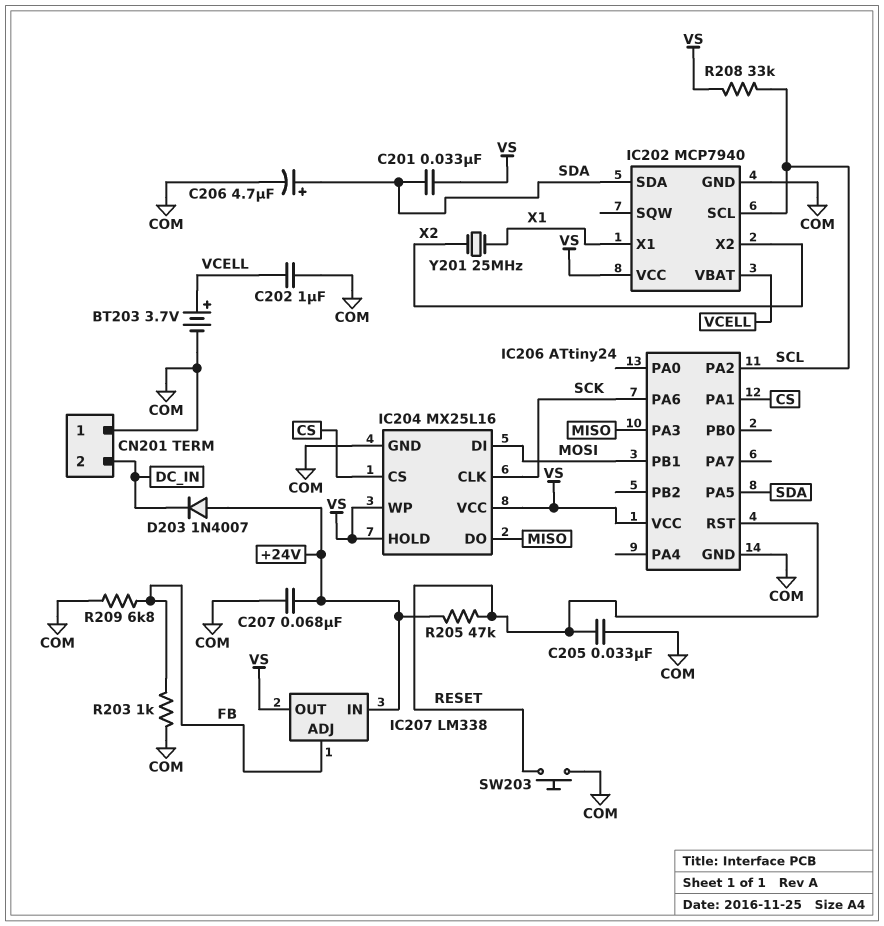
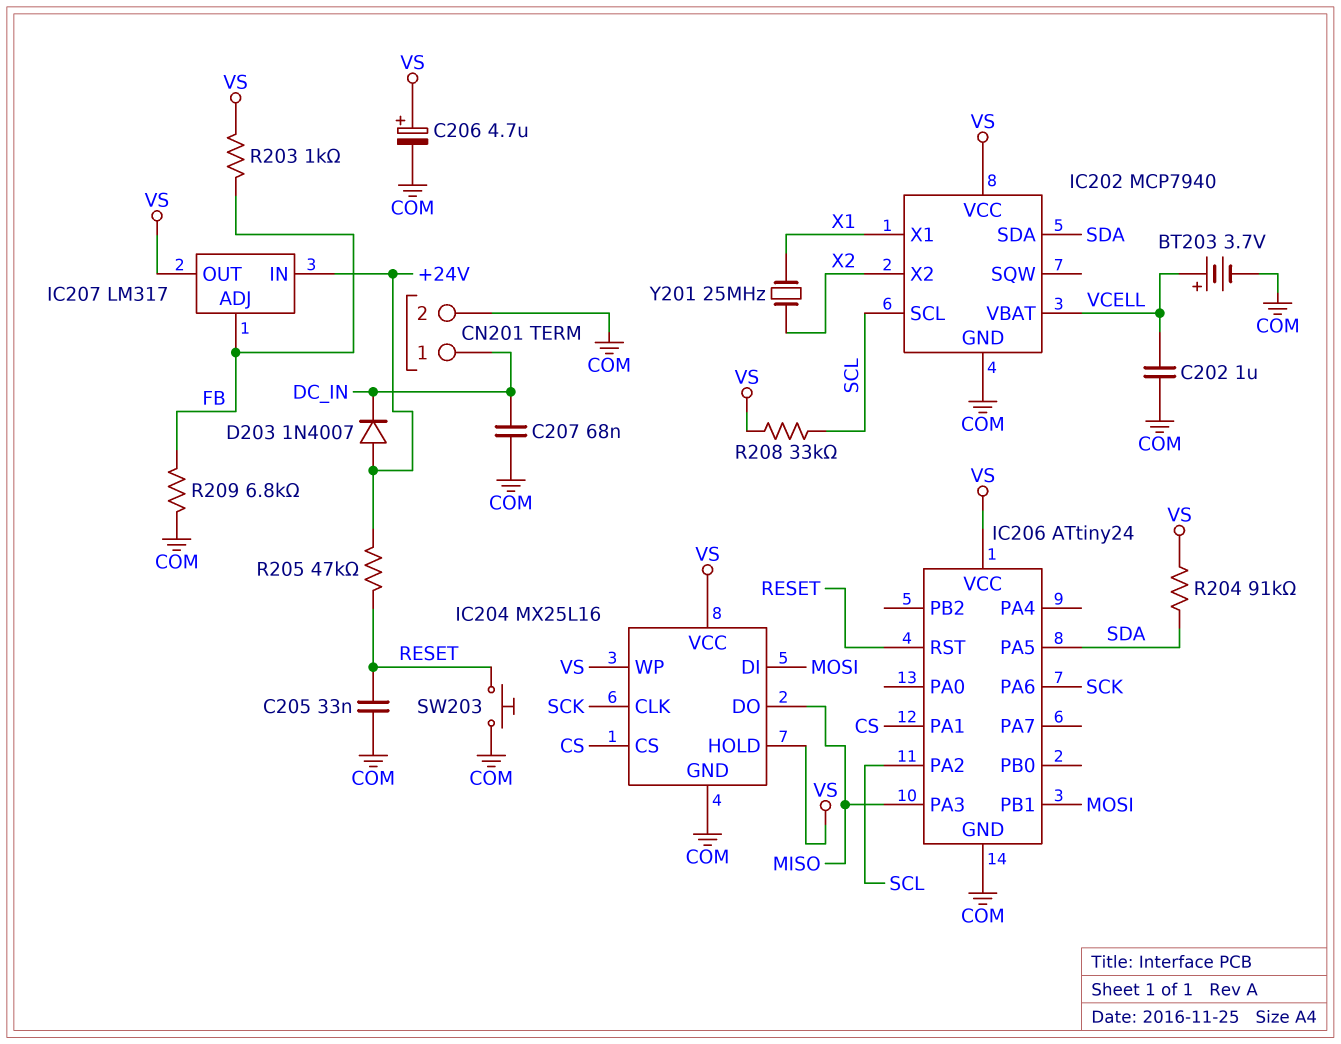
C201: 33nF (SDA, VS) -> none
C206: 4.7uF (plus SDA, minus COM) -> 4.7uF (plus VS, minus COM)
C207: 68nF (+24V, COM) -> 68nF (COM, DC_IN)
CN201 pin 1: COM -> DC_IN
CN201 pin 2: DC_IN -> COM
IC207: LM338 -> LM317
R203: 1k (COM, FB) -> 1k (FB, VS)
R204: none -> 91k (SDA, VS)

